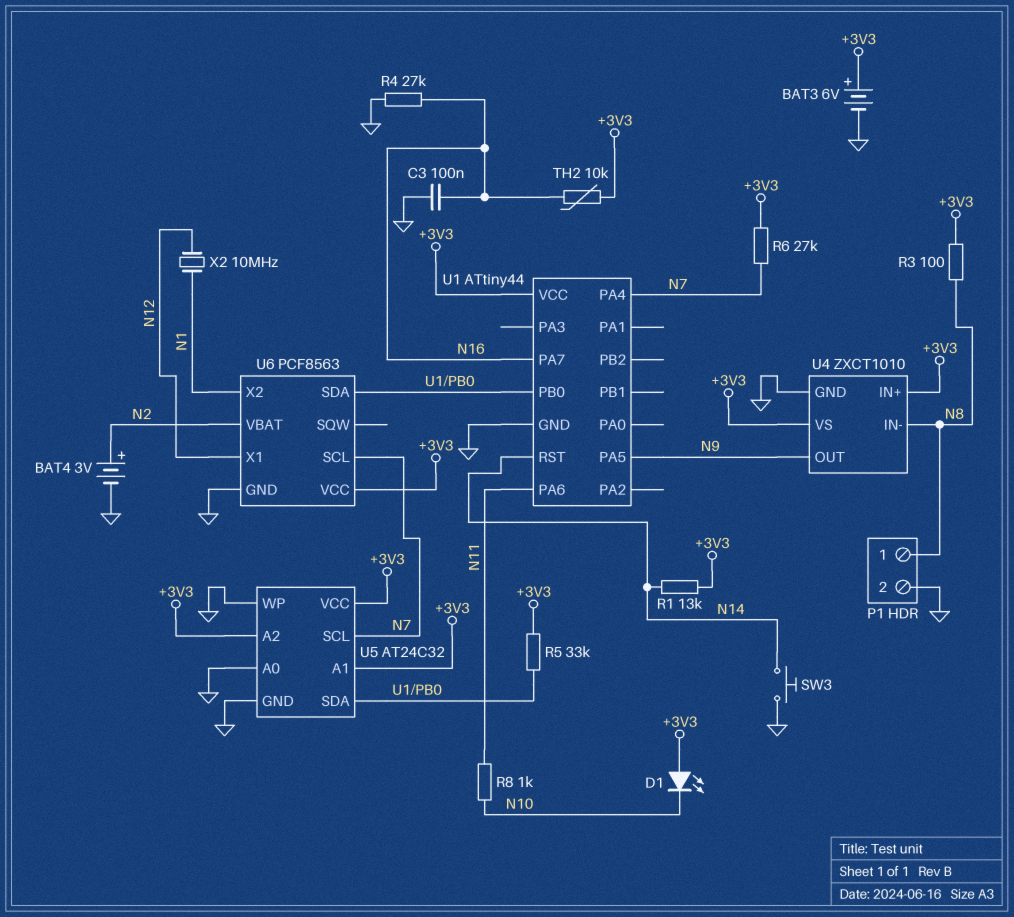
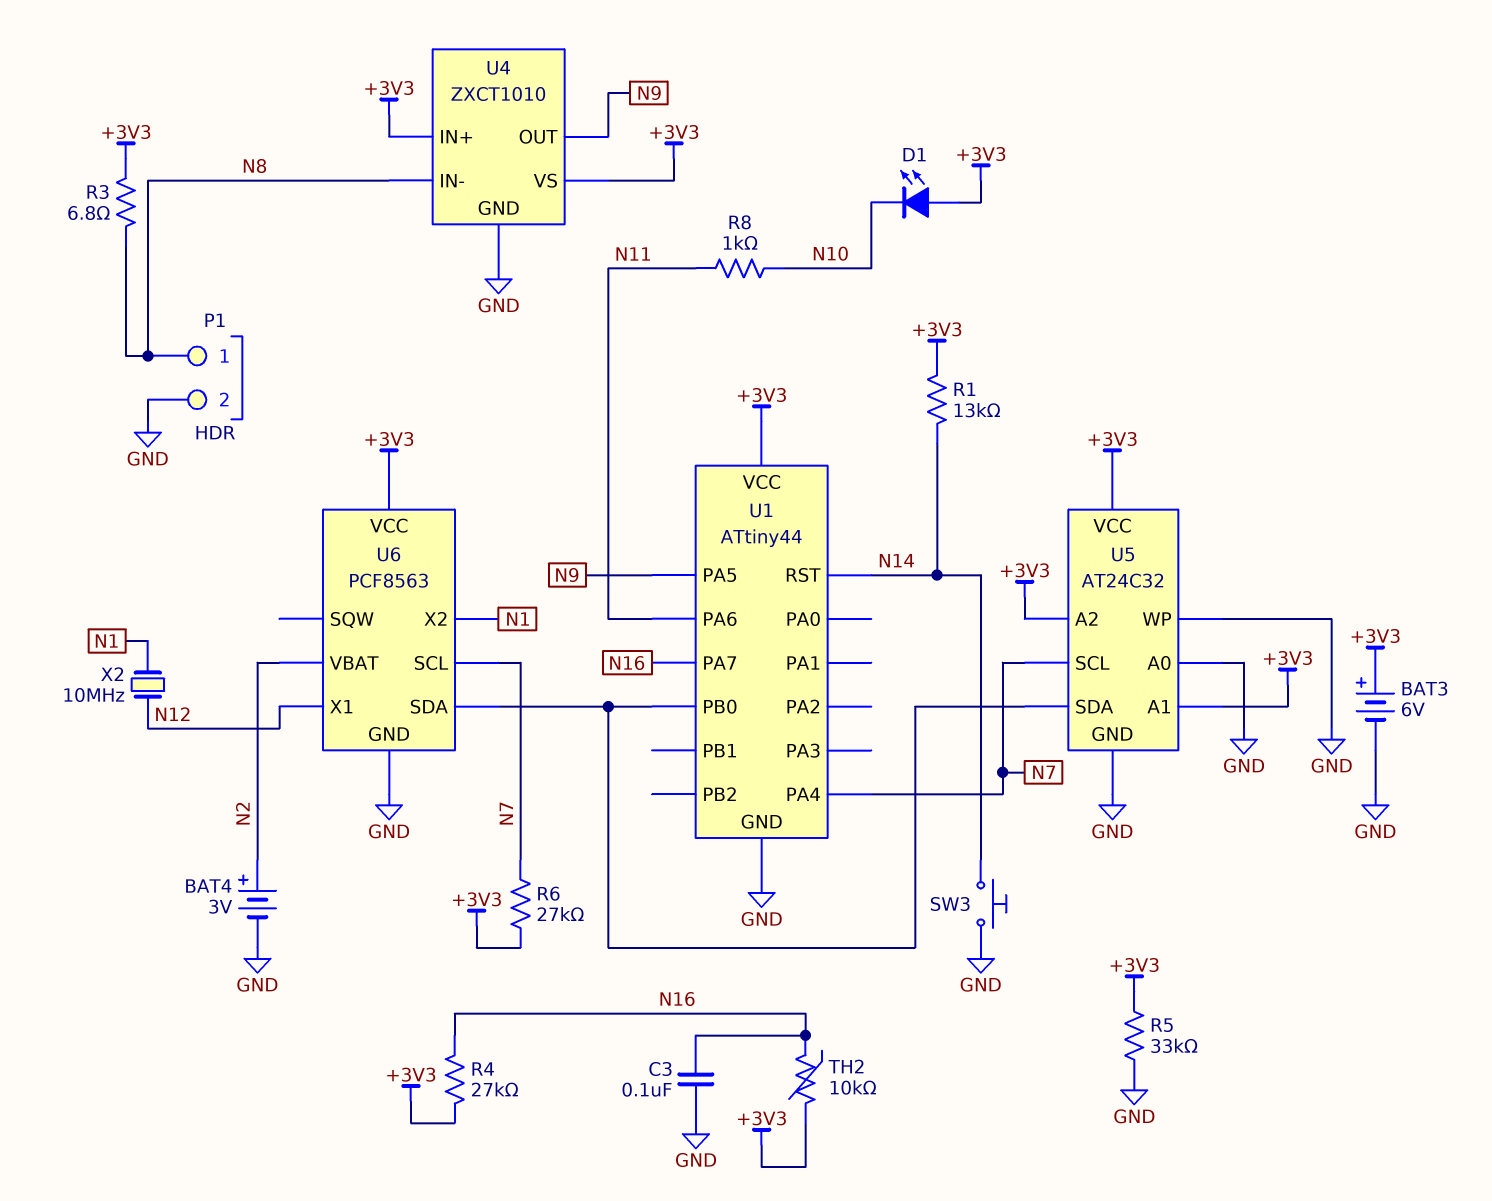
R3: 100 (+3V3, N8) -> 6.8 (+3V3, N8)
R4: 27k (GND, N16) -> 27k (+3V3, N16)
R5: 33k (+3V3, U1/PB0) -> 33k (+3V3, GND)

